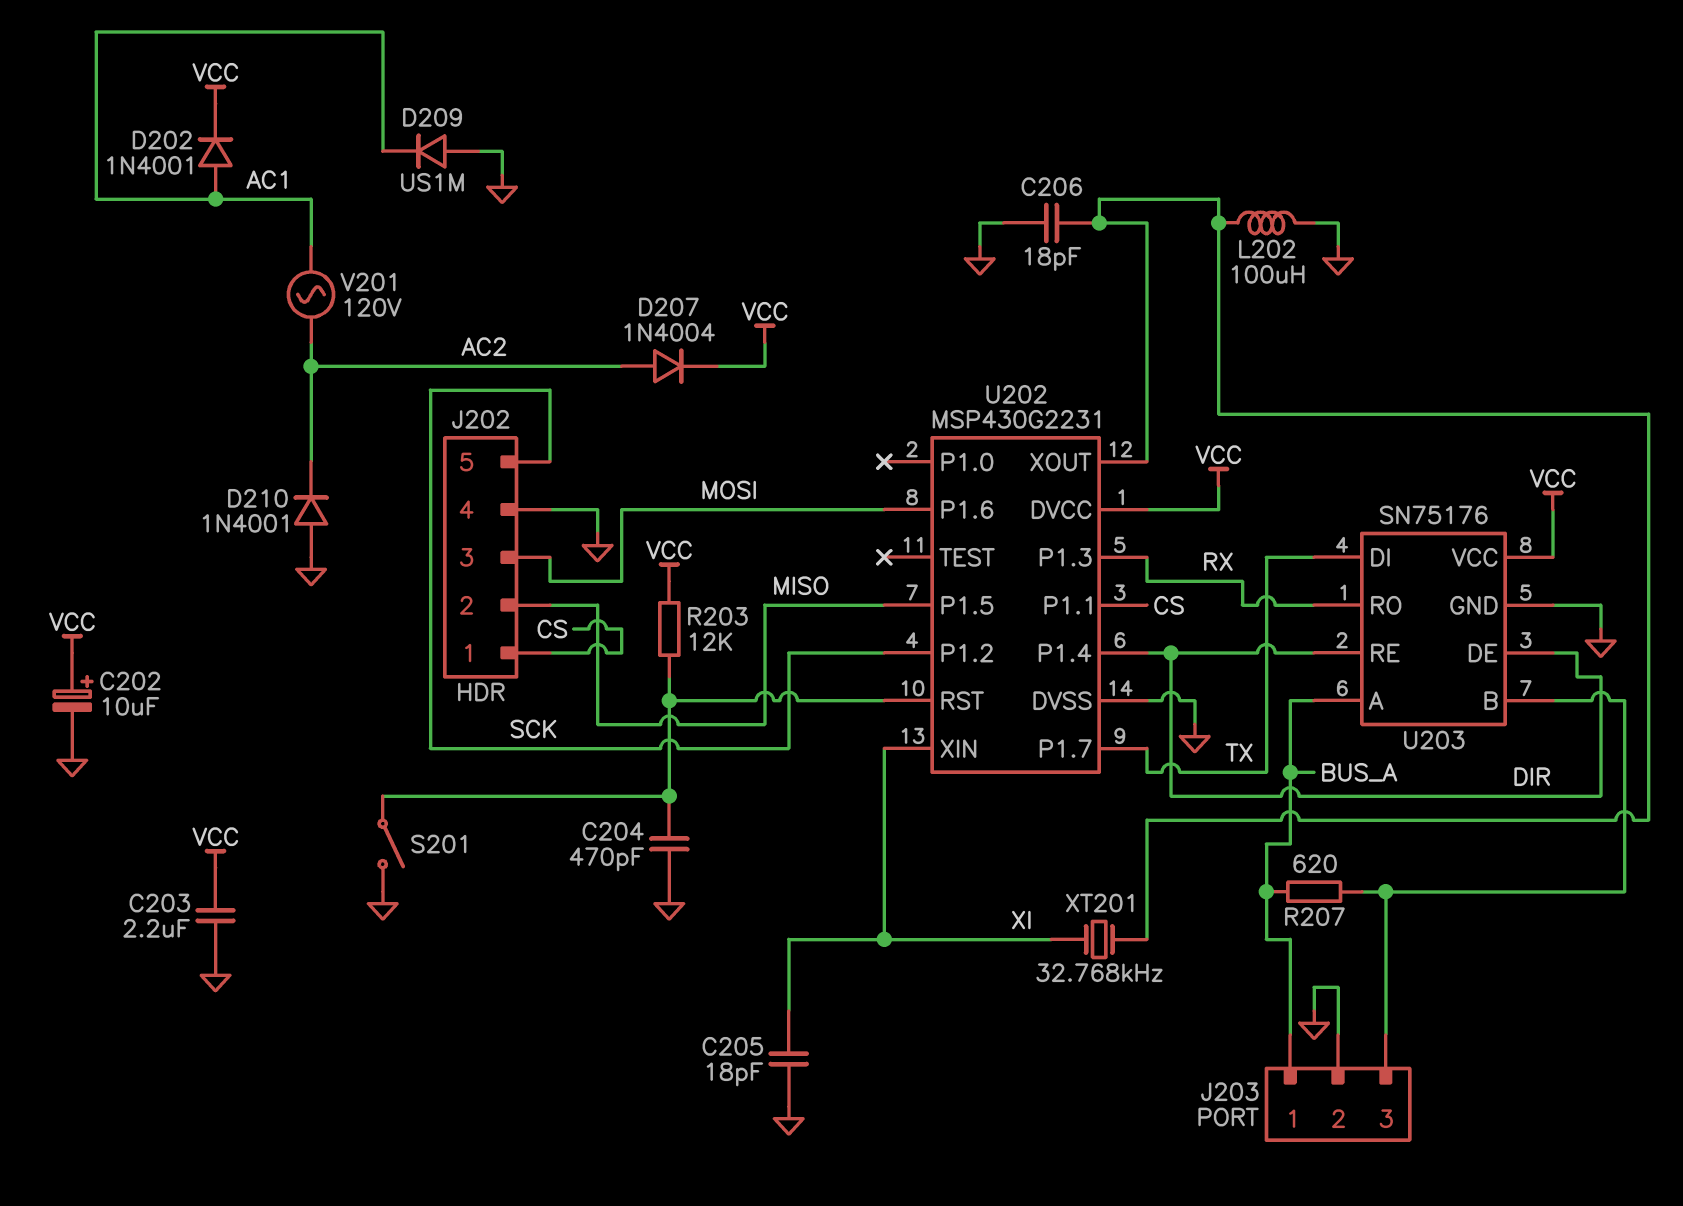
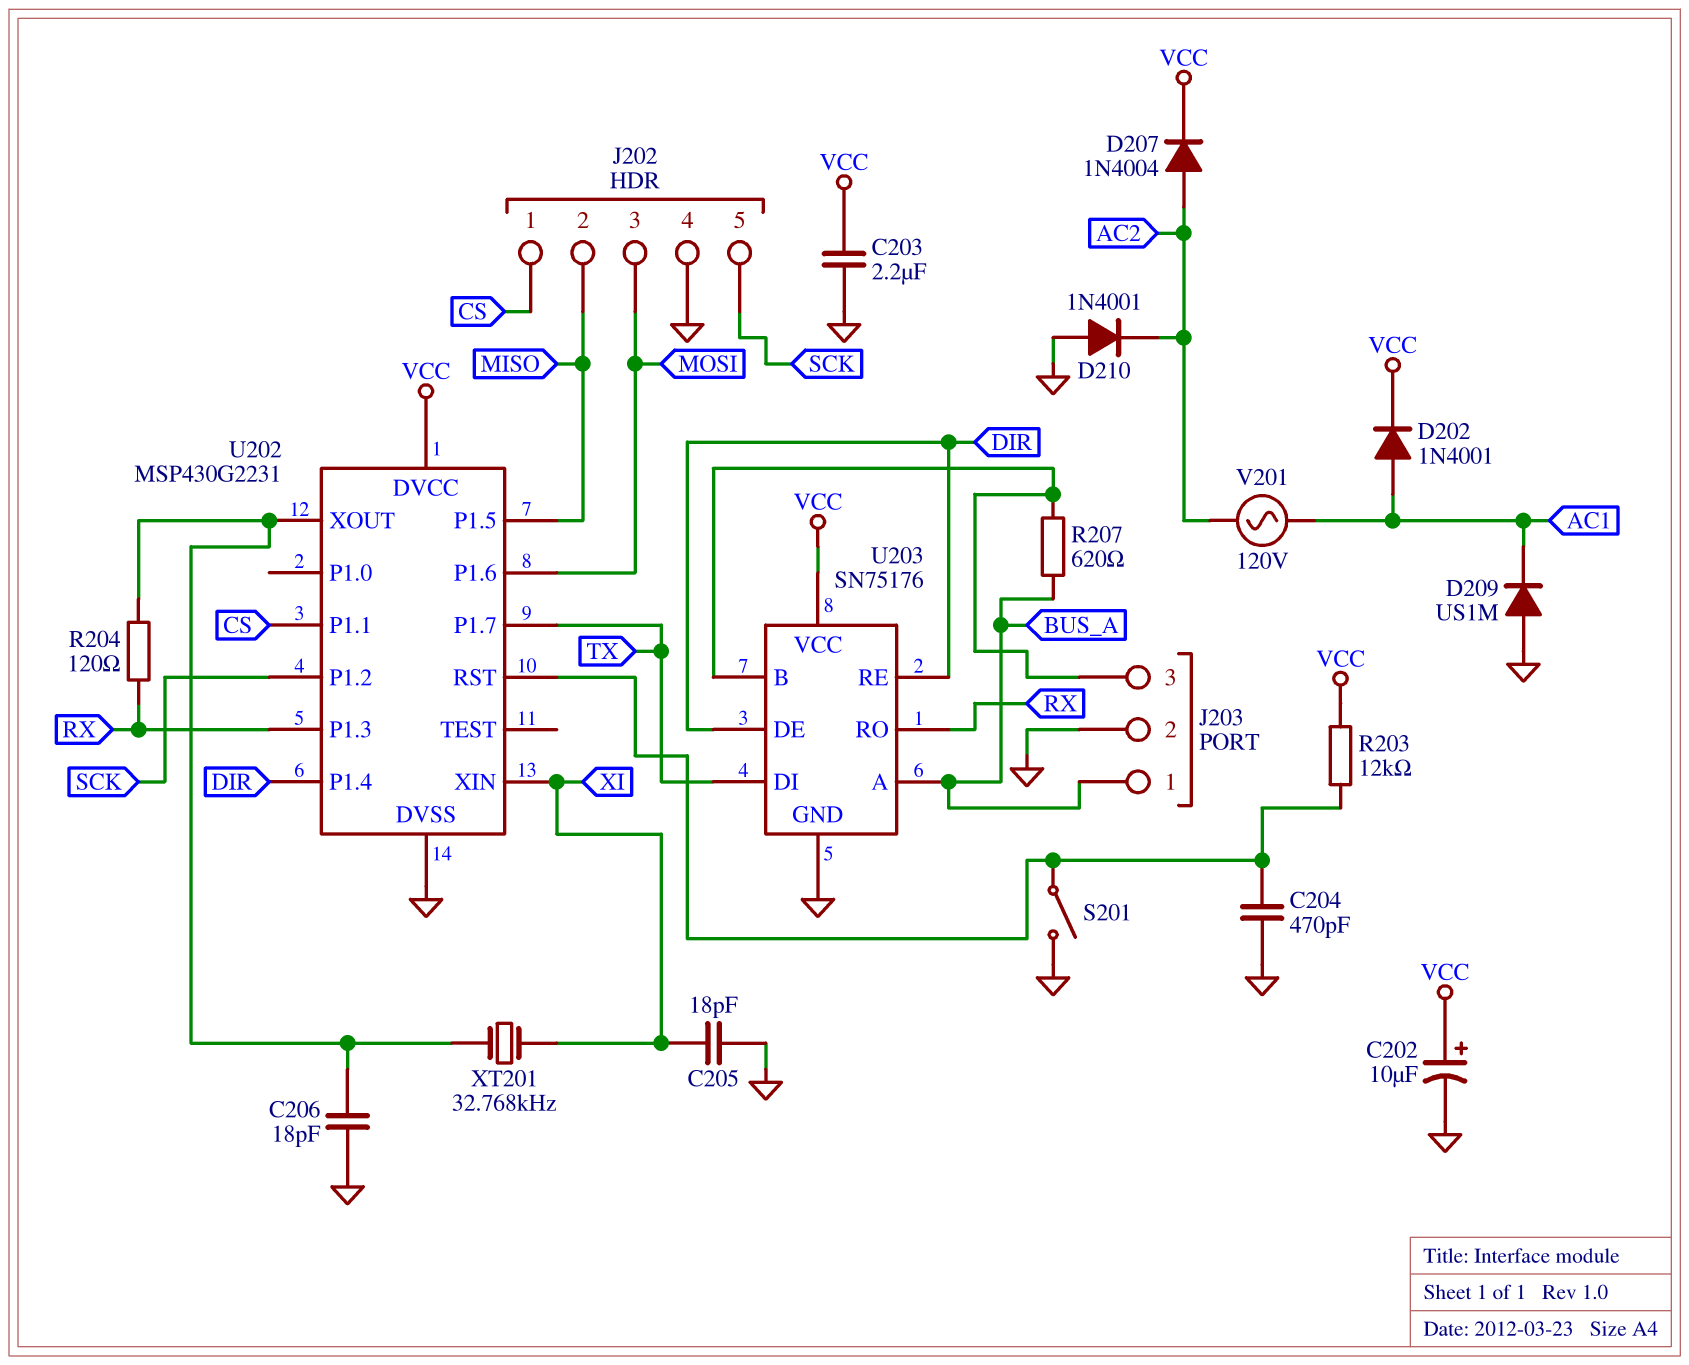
L202: 100uH (GND, U202/XOUT) -> none
R204: none -> 120 (RX, U202/XOUT)

